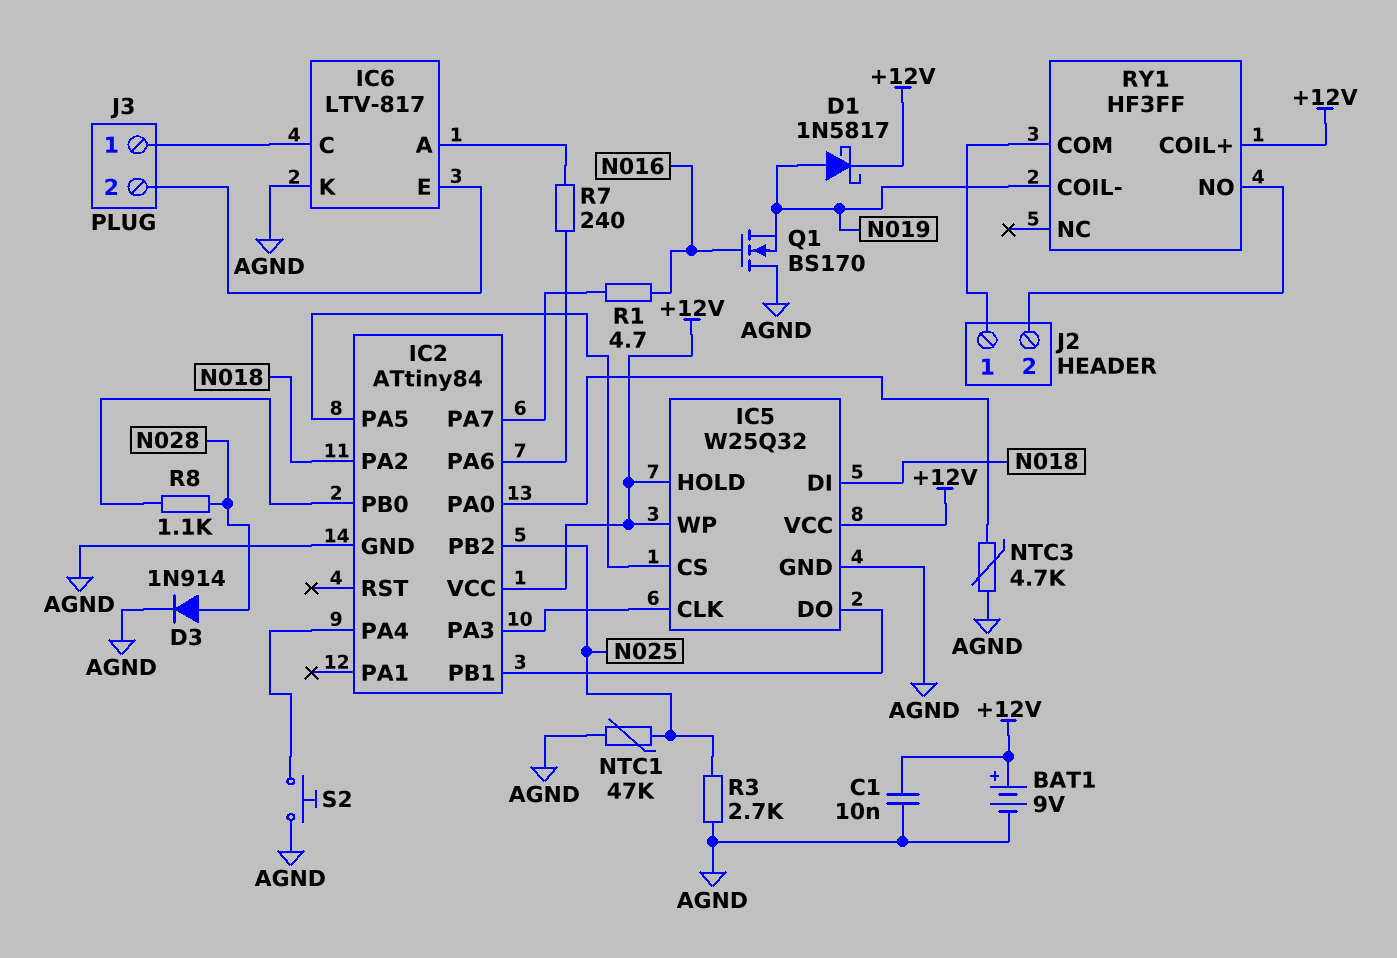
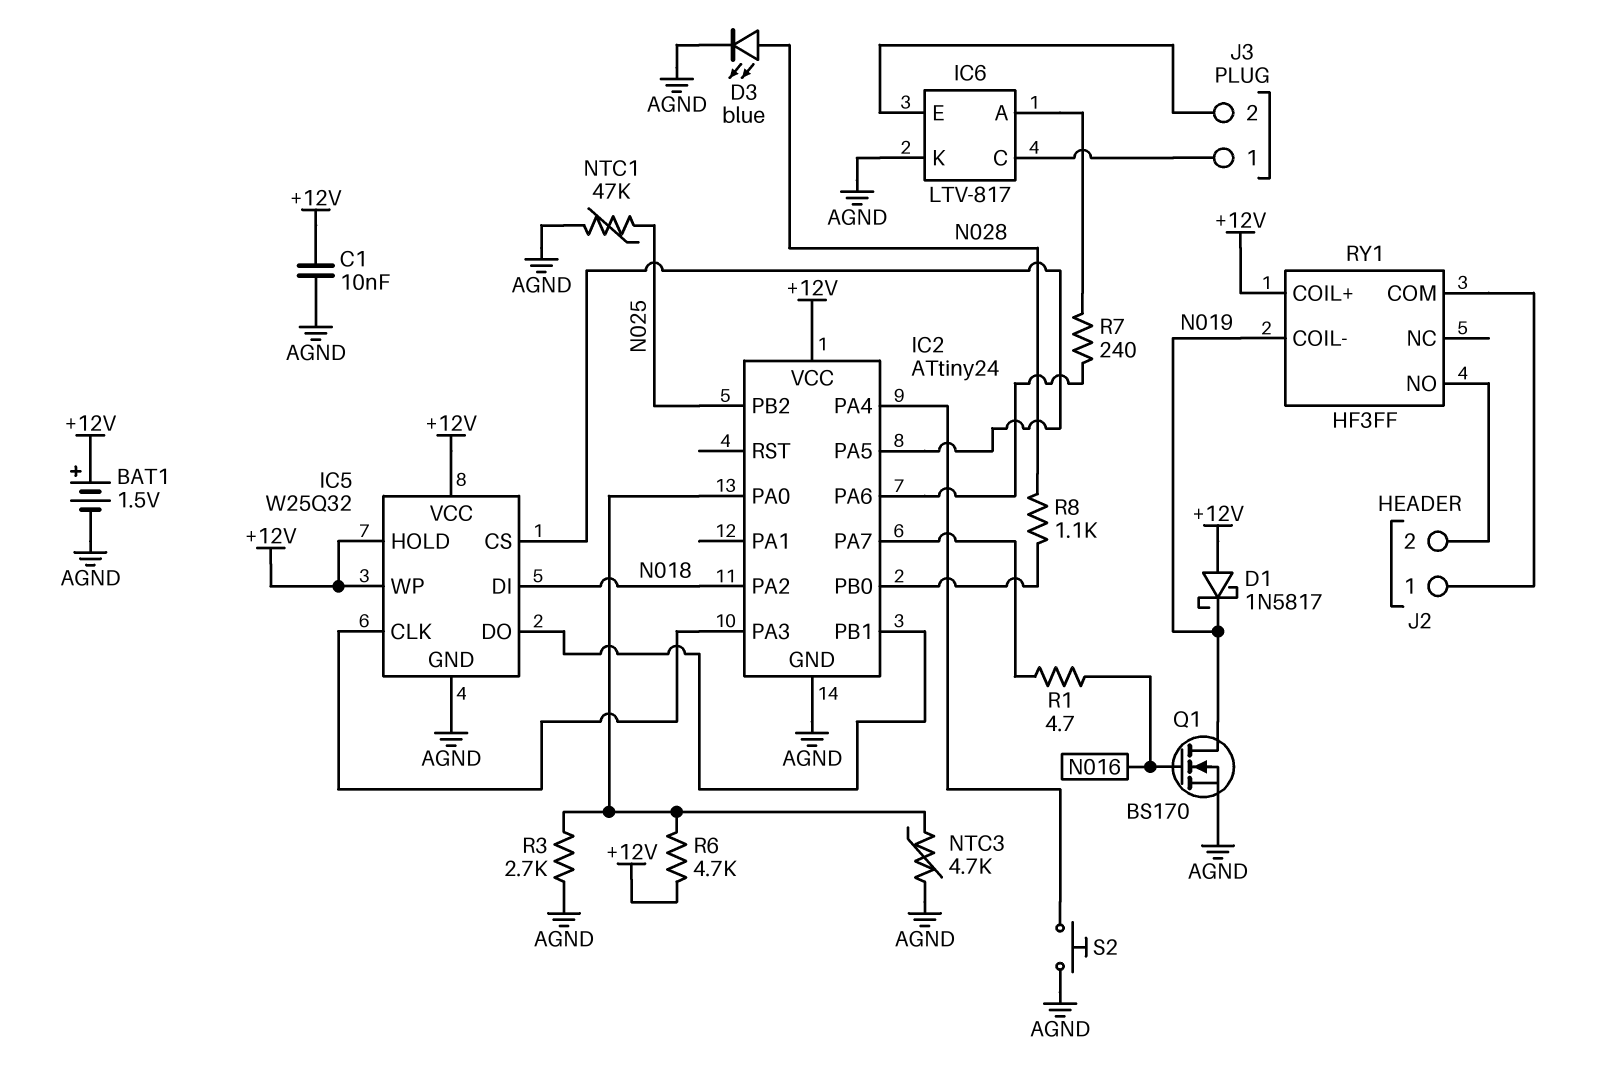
BAT1: 9V (plus +12V, minus AGND) -> 1.5V (plus +12V, minus AGND)
D1: schottky 1N5817 (A N019, K +12V) -> schottky 1N5817 (A +12V, K N019)
D3: diode 1N914 (A N028, K AGND) -> LED blue (A N028, K AGND)
IC2: ATtiny84 -> ATtiny24
Q1: NMOS BS170 (G N016, D AGND, S N019) -> NMOS BS170 (G N016, D N019, S AGND)
R3: 2.7k (AGND, N025) -> 2.7k (AGND, IC2/PA0)
R6: none -> 4.7k (+12V, IC2/PA0)

